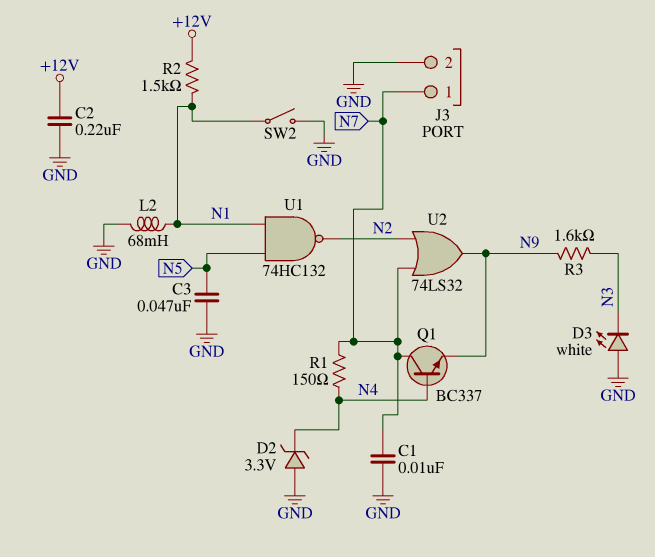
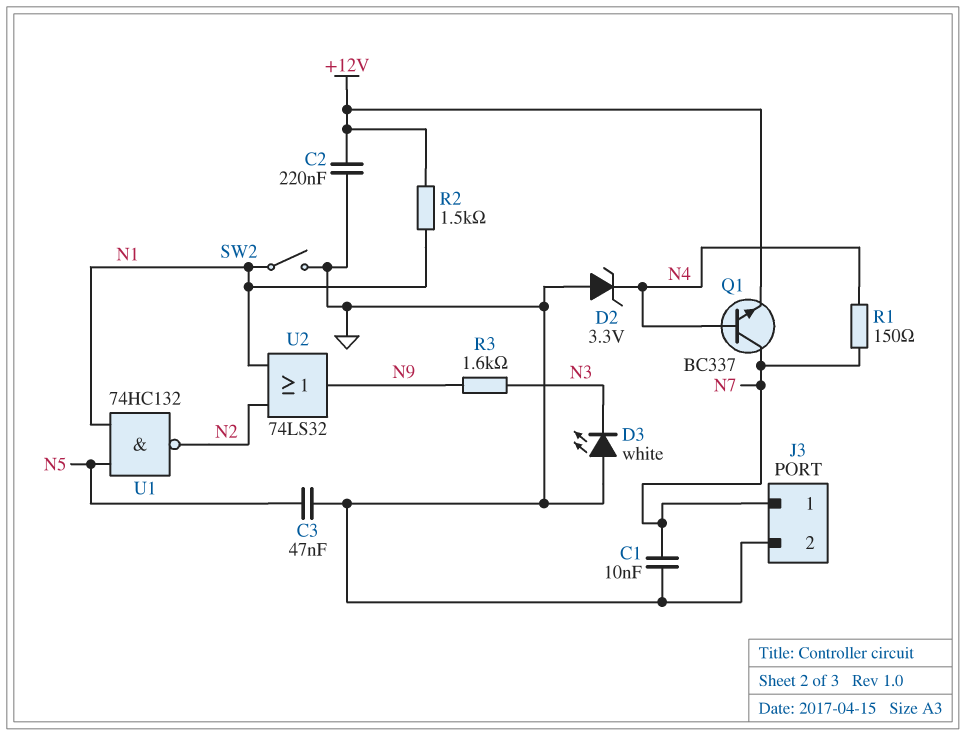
L2: 68mH (GND, N1) -> none
Q1: NPN BC337 (B N4, C N7, E N9) -> NPN BC337 (B N4, C N7, E +12V)
U2: OR 74LS32 (in N2, in N7, out N9) -> OR 74LS32 (in N1, in N2, out N9)

